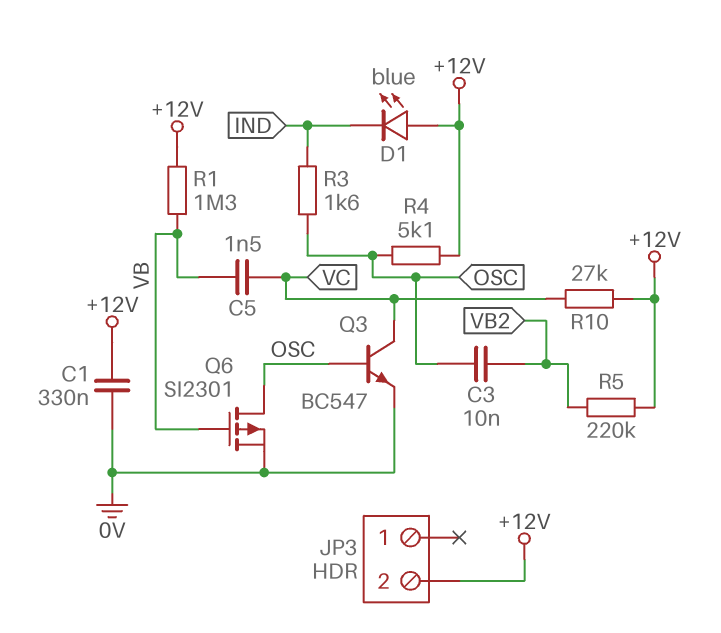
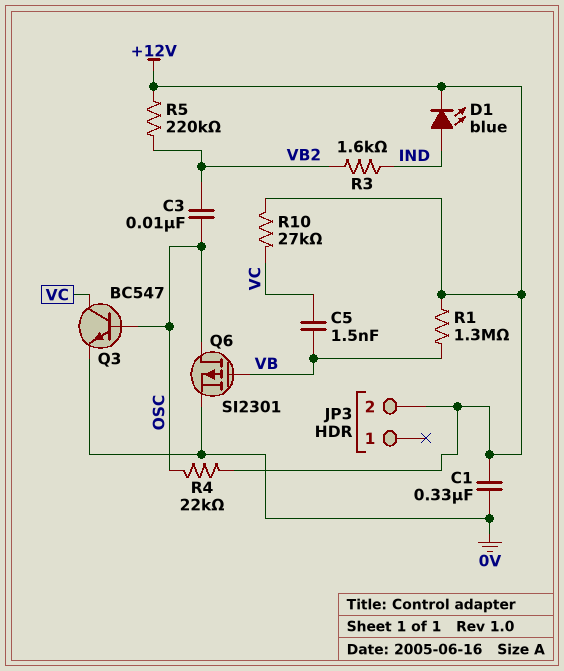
D1: LED blue (A +12V, K IND) -> LED blue (A IND, K +12V)
R3: 1.6k (IND, OSC) -> 1.6k (IND, VB2)
R4: 5.1k (+12V, OSC) -> 22k (+12V, OSC)

